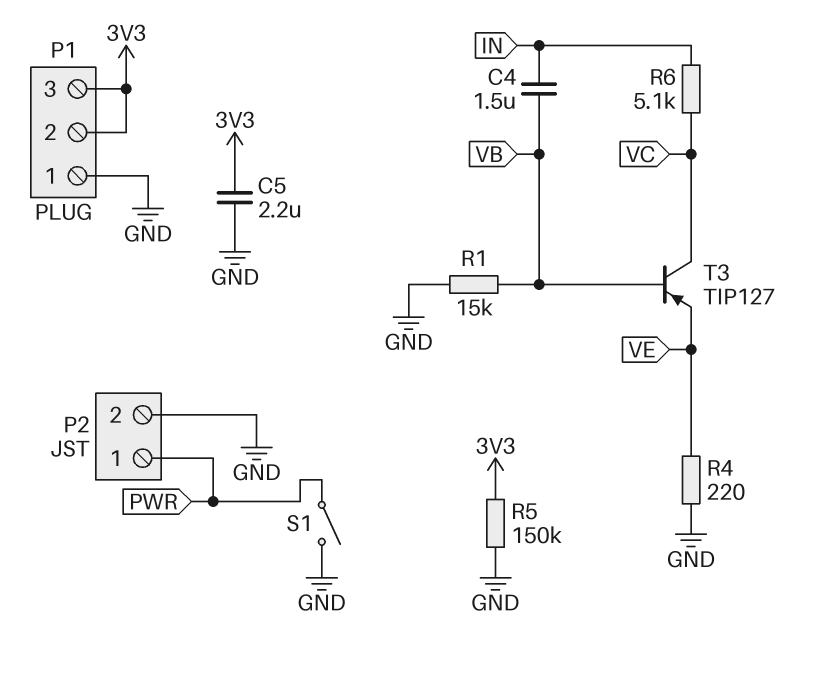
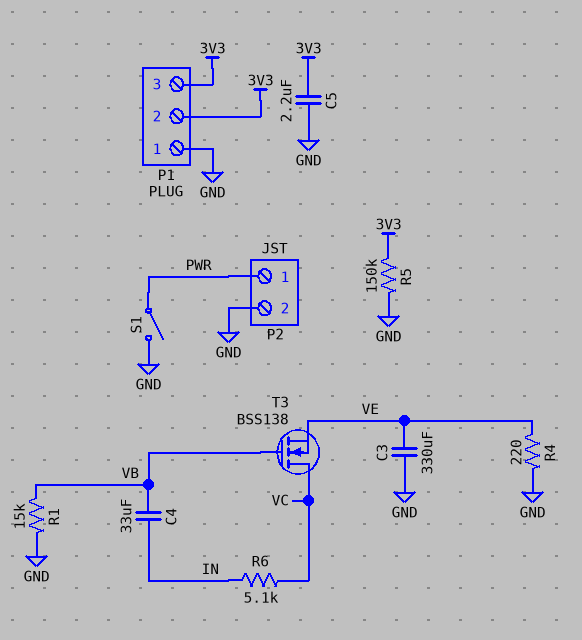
C3: none -> 330uF (GND, VE)
C4: 1.5uF (IN, VB) -> 33uF (IN, VB)
T3: PNP TIP127 (B VB, C VC, E VE) -> NMOS BSS138 (G VB, D VC, S VE)

